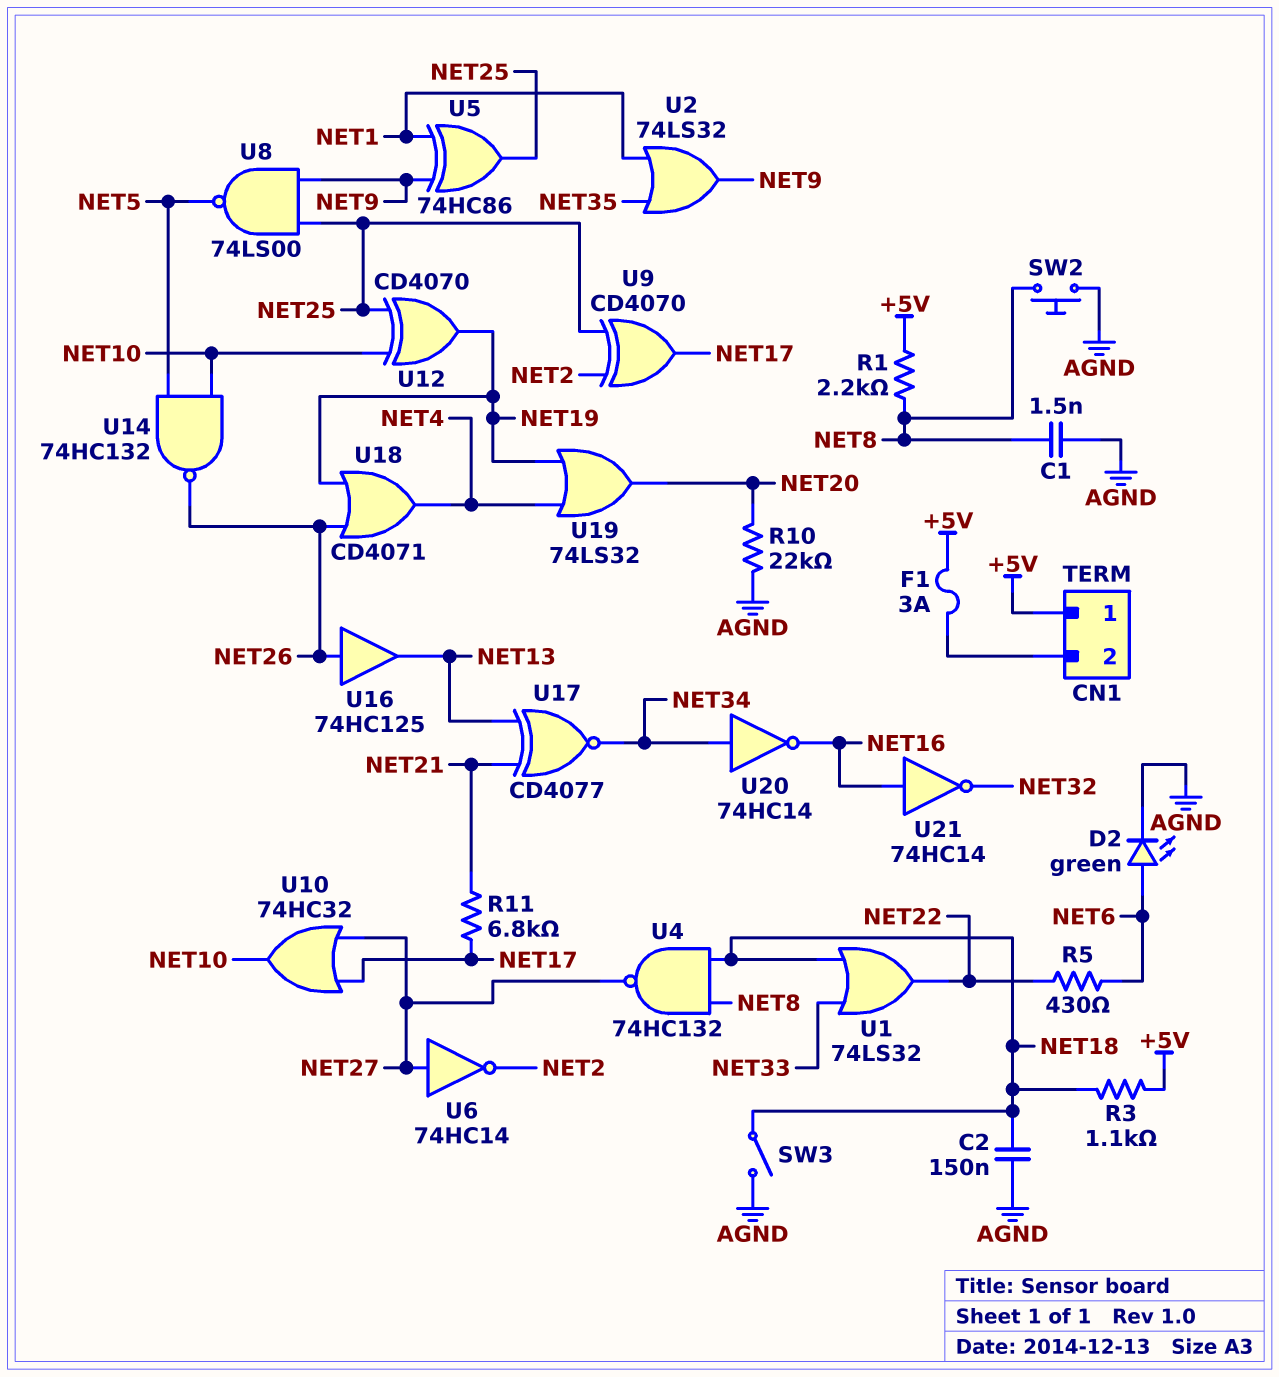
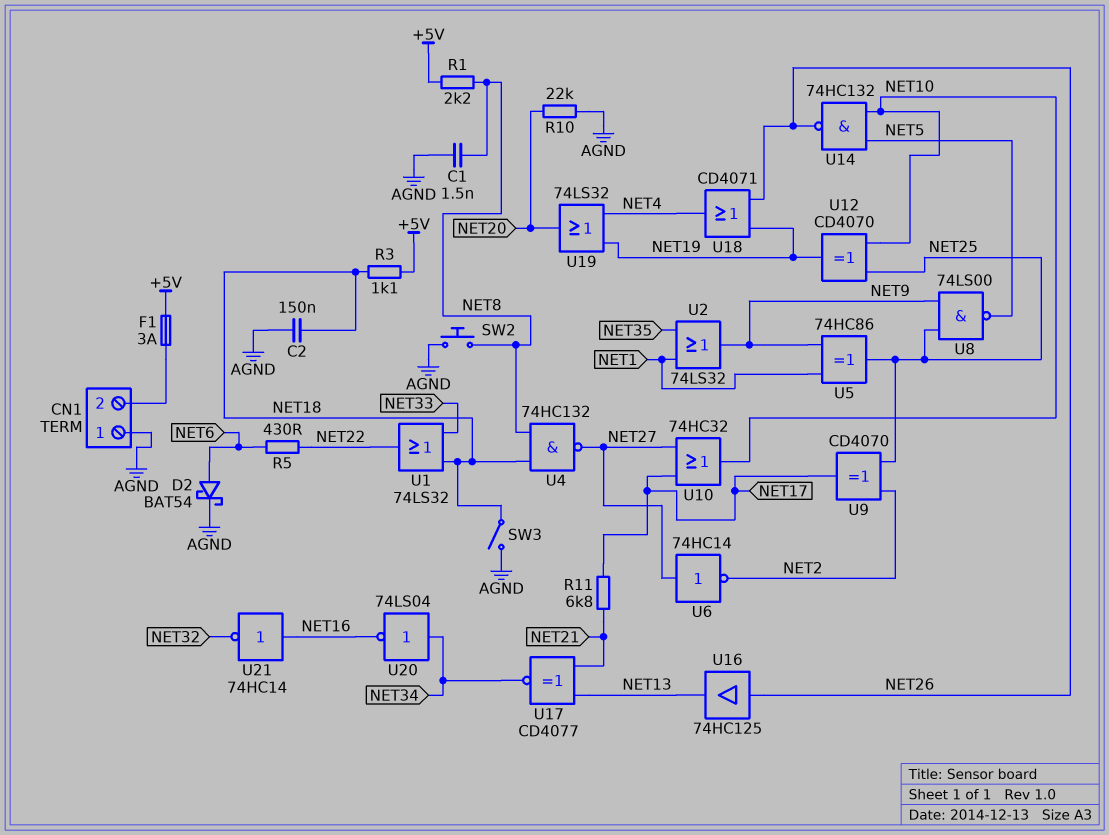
CN1 pin 1: +5V -> AGND
D2: LED green (A NET6, K AGND) -> schottky BAT54 (A NET6, K AGND)
U20: NOT 74HC14 (in NET34, out NET16) -> NOT 74LS04 (in NET34, out NET16)

